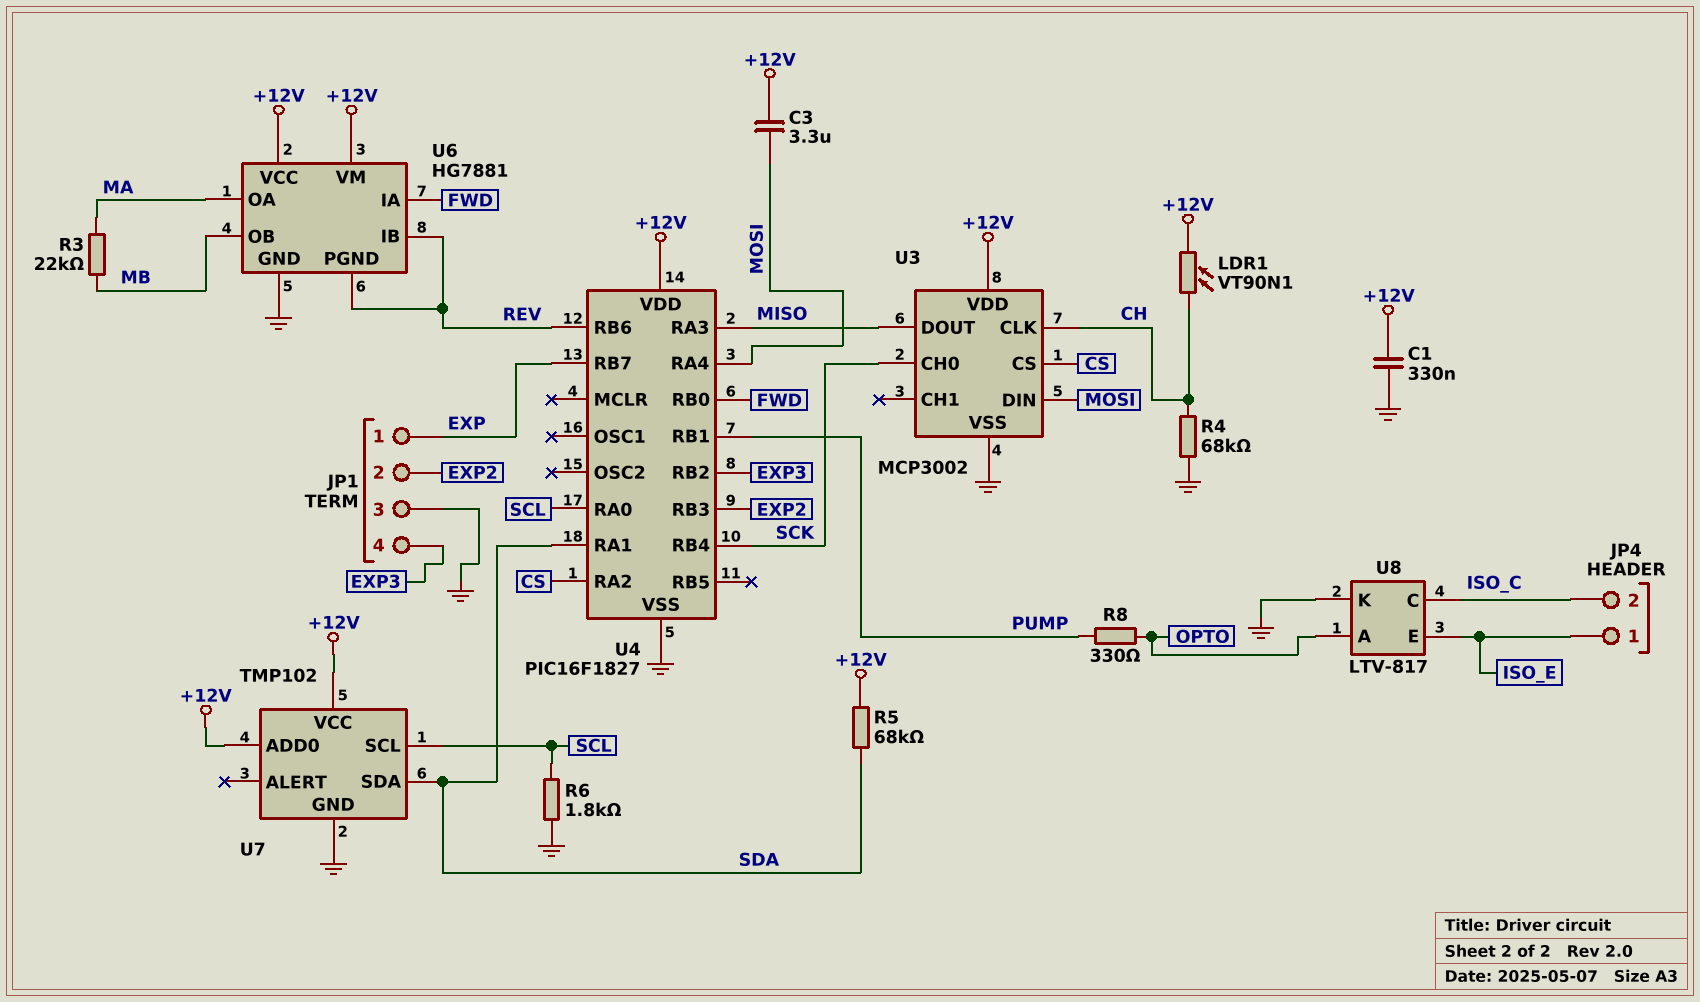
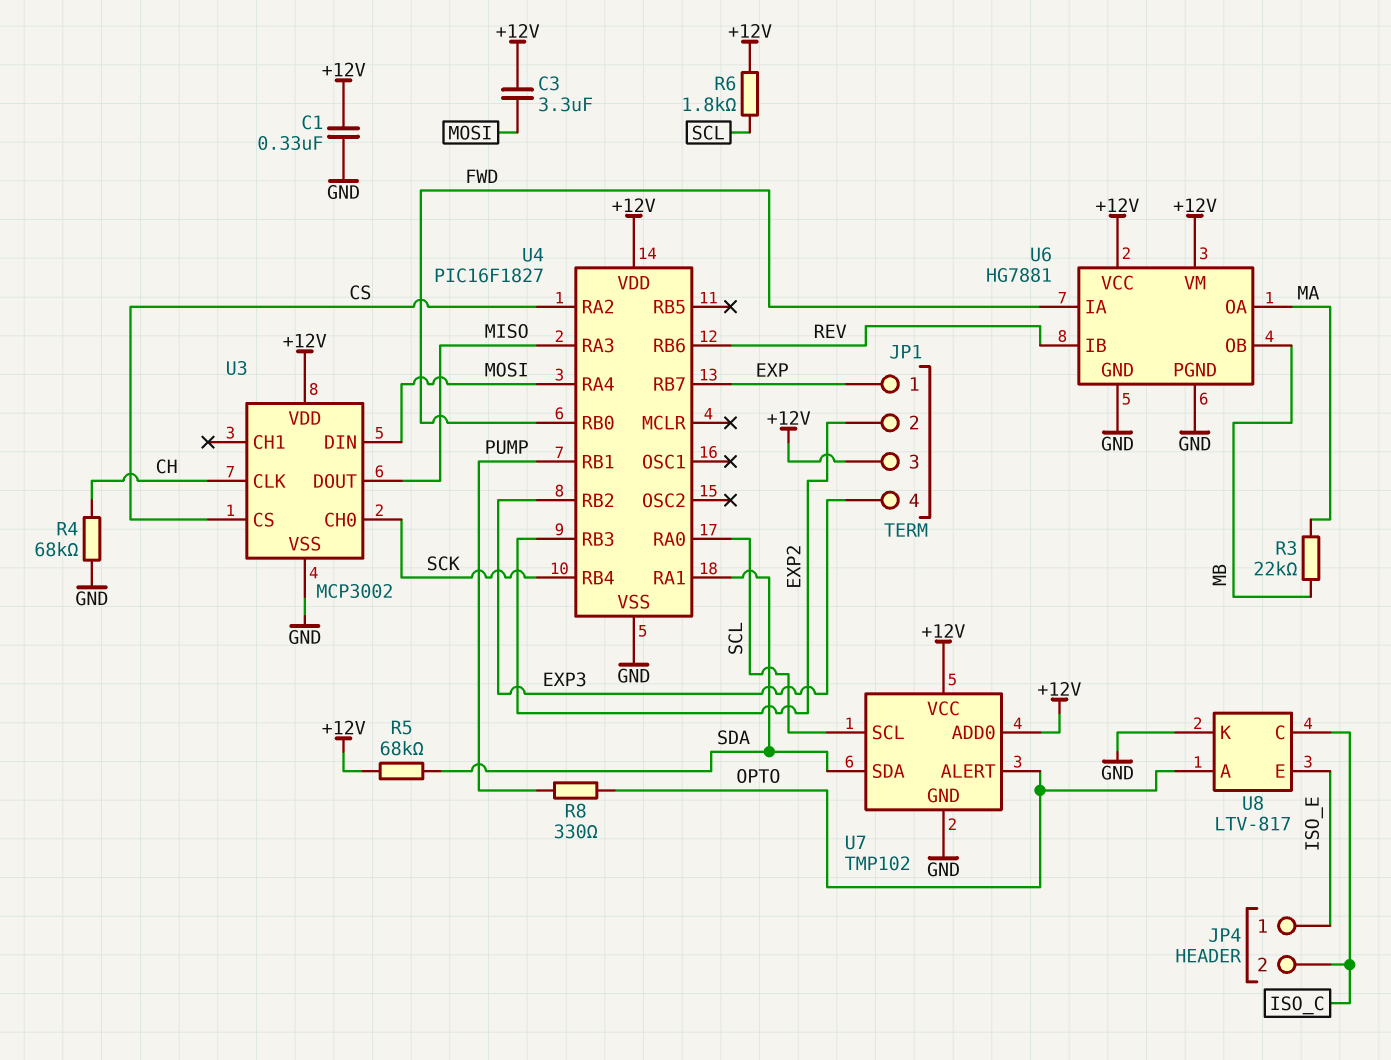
JP1 pin 3: GND -> +12V
LDR1: VT90N1 (+12V, CH) -> none
R6: 1.8k (GND, SCL) -> 1.8k (+12V, SCL)
U6 pin PGND: REV -> GND
U7 pin ALERT: none -> OPTO

